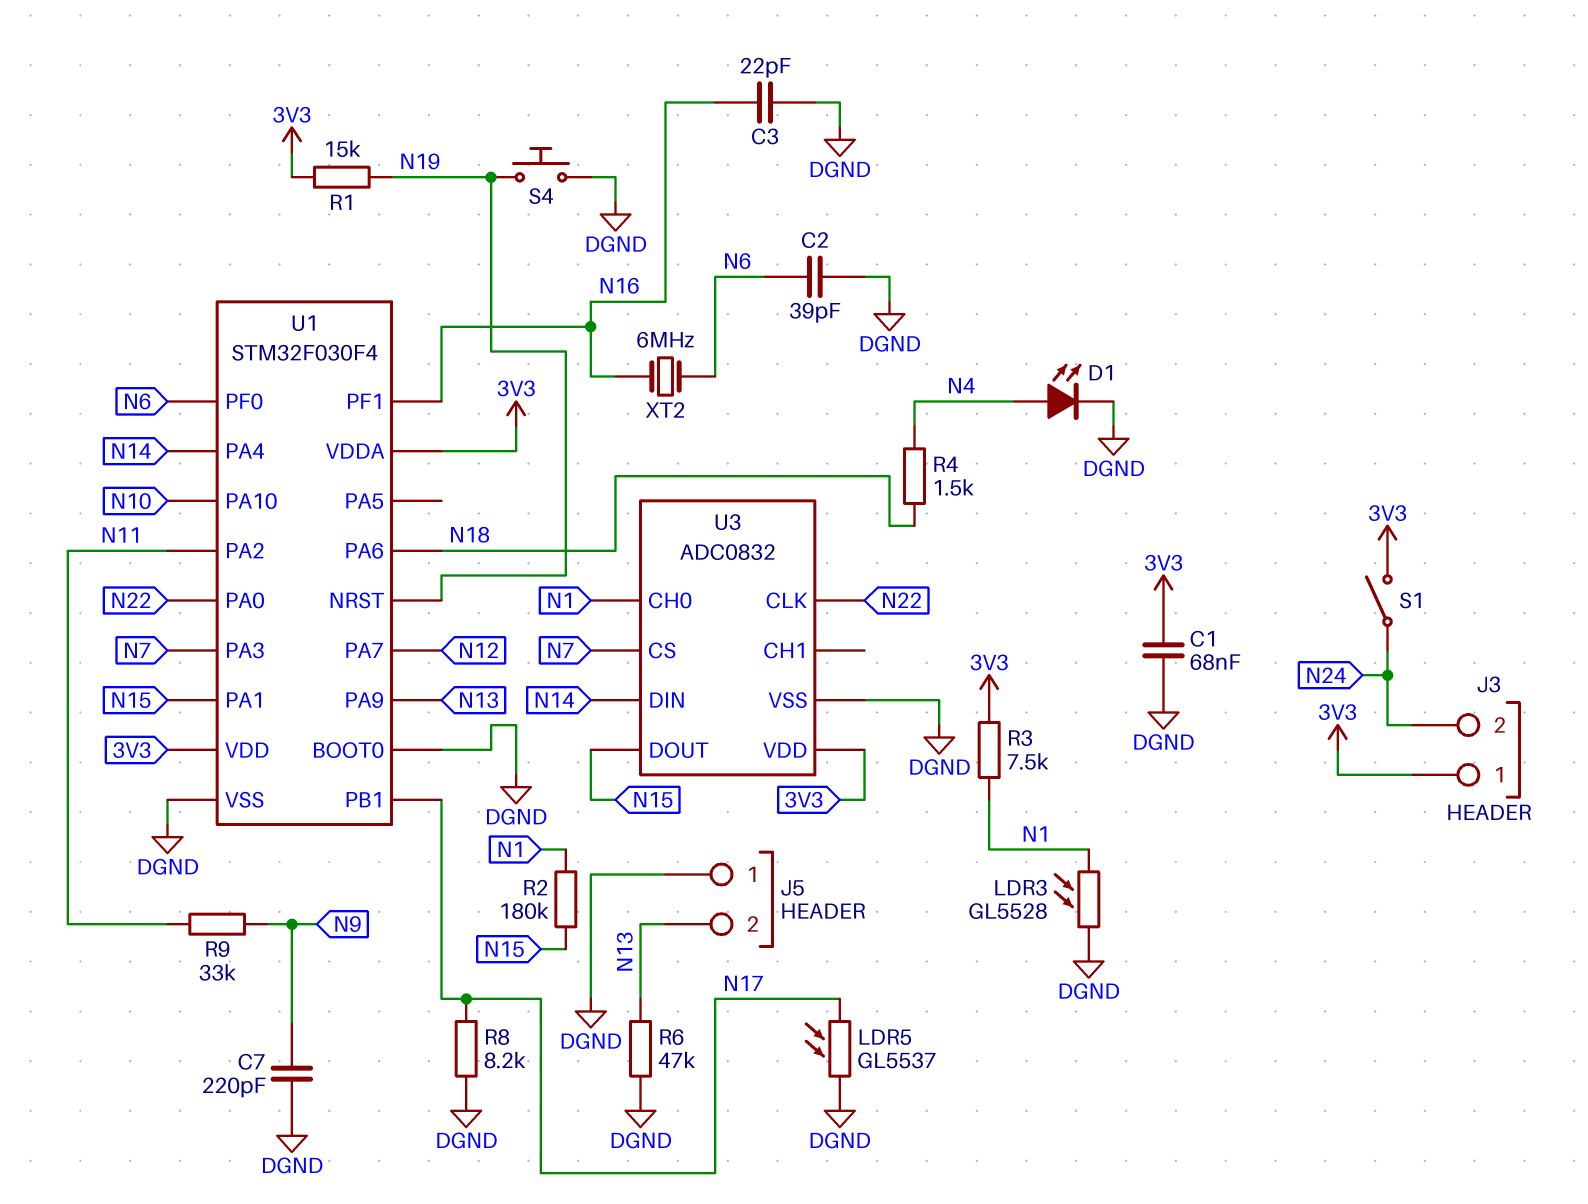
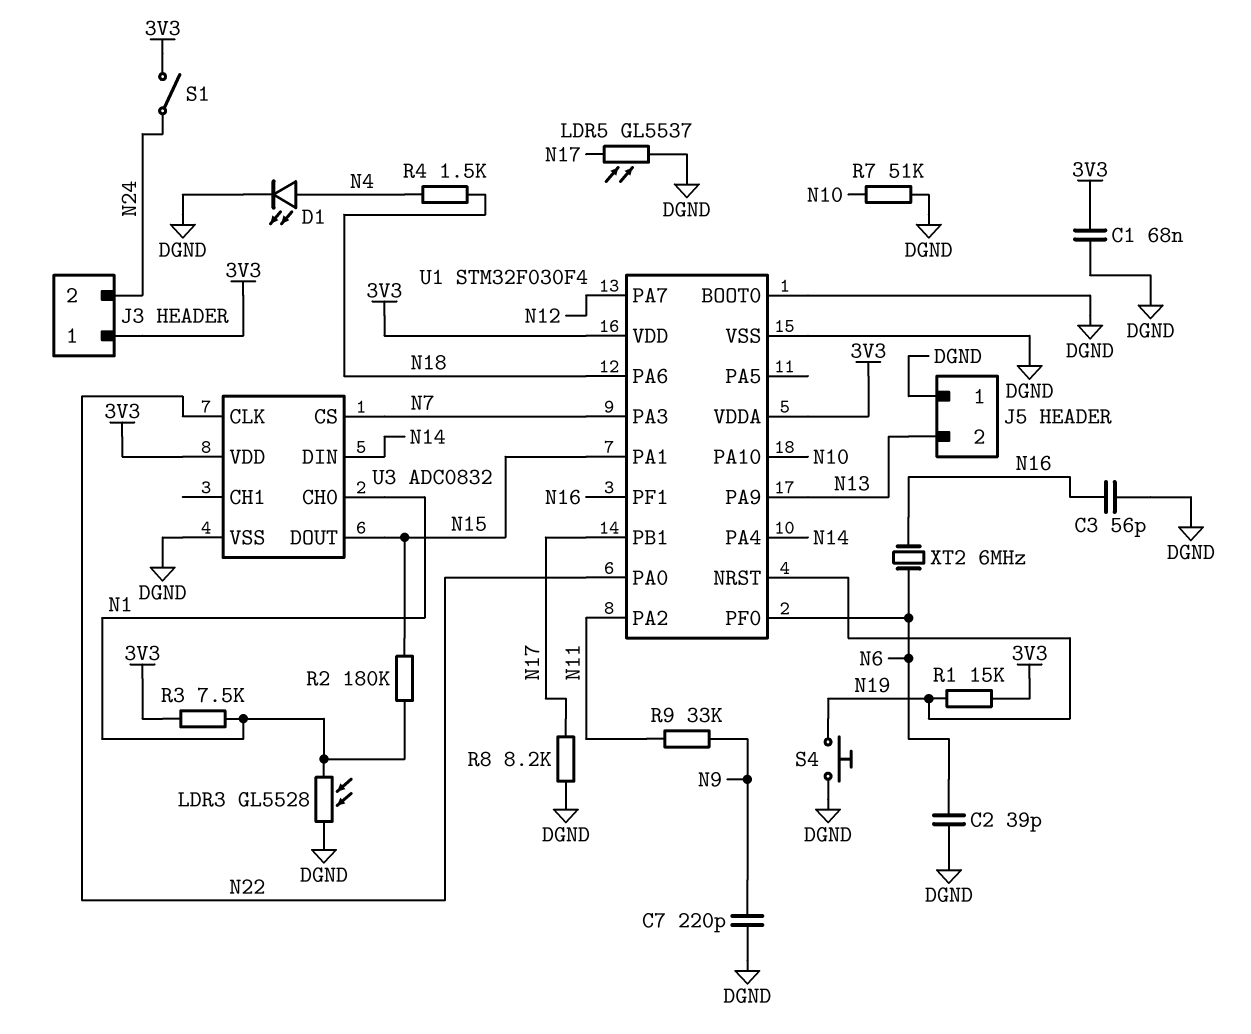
C3: 22pF (DGND, N16) -> 56pF (DGND, N16)
R6: 47k (DGND, N13) -> none
R7: none -> 51k (DGND, N10)

